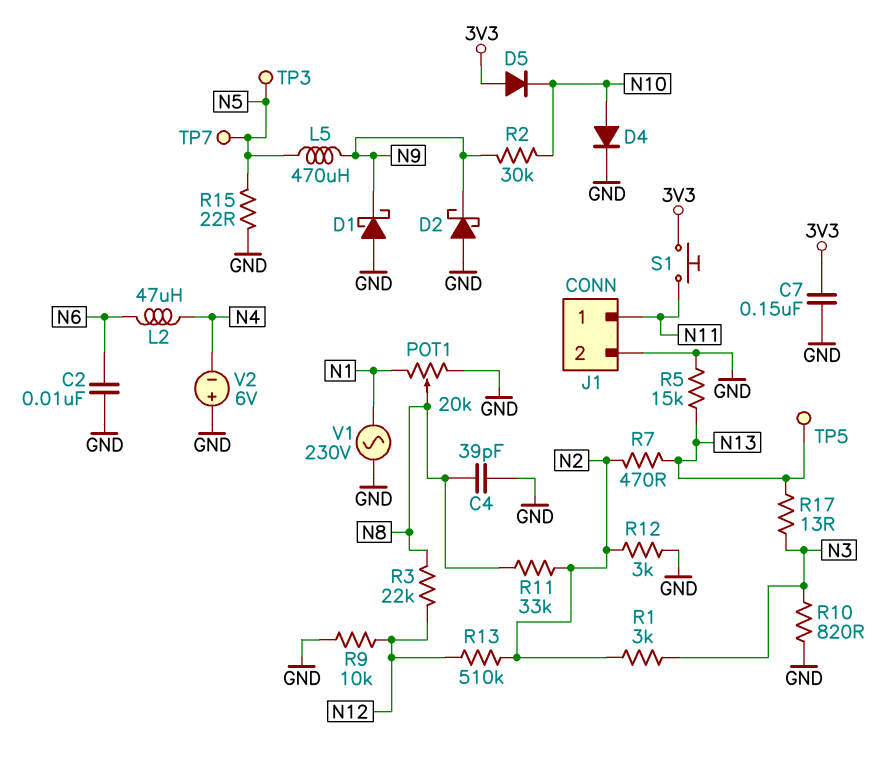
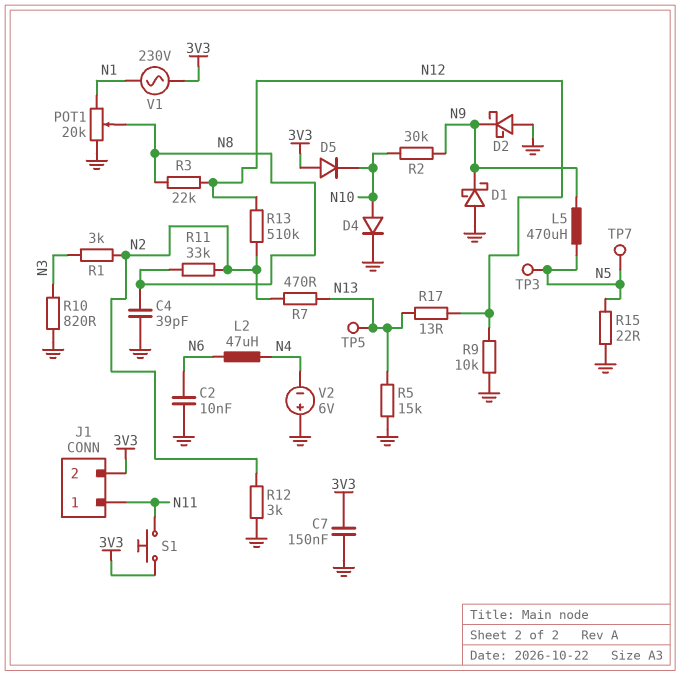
J1 pin 2: GND -> 3V3
R17: 13 (N3, N13) -> 13 (N12, N13)
V1: AC 230V (GND, N1) -> AC 230V (3V3, N1)

